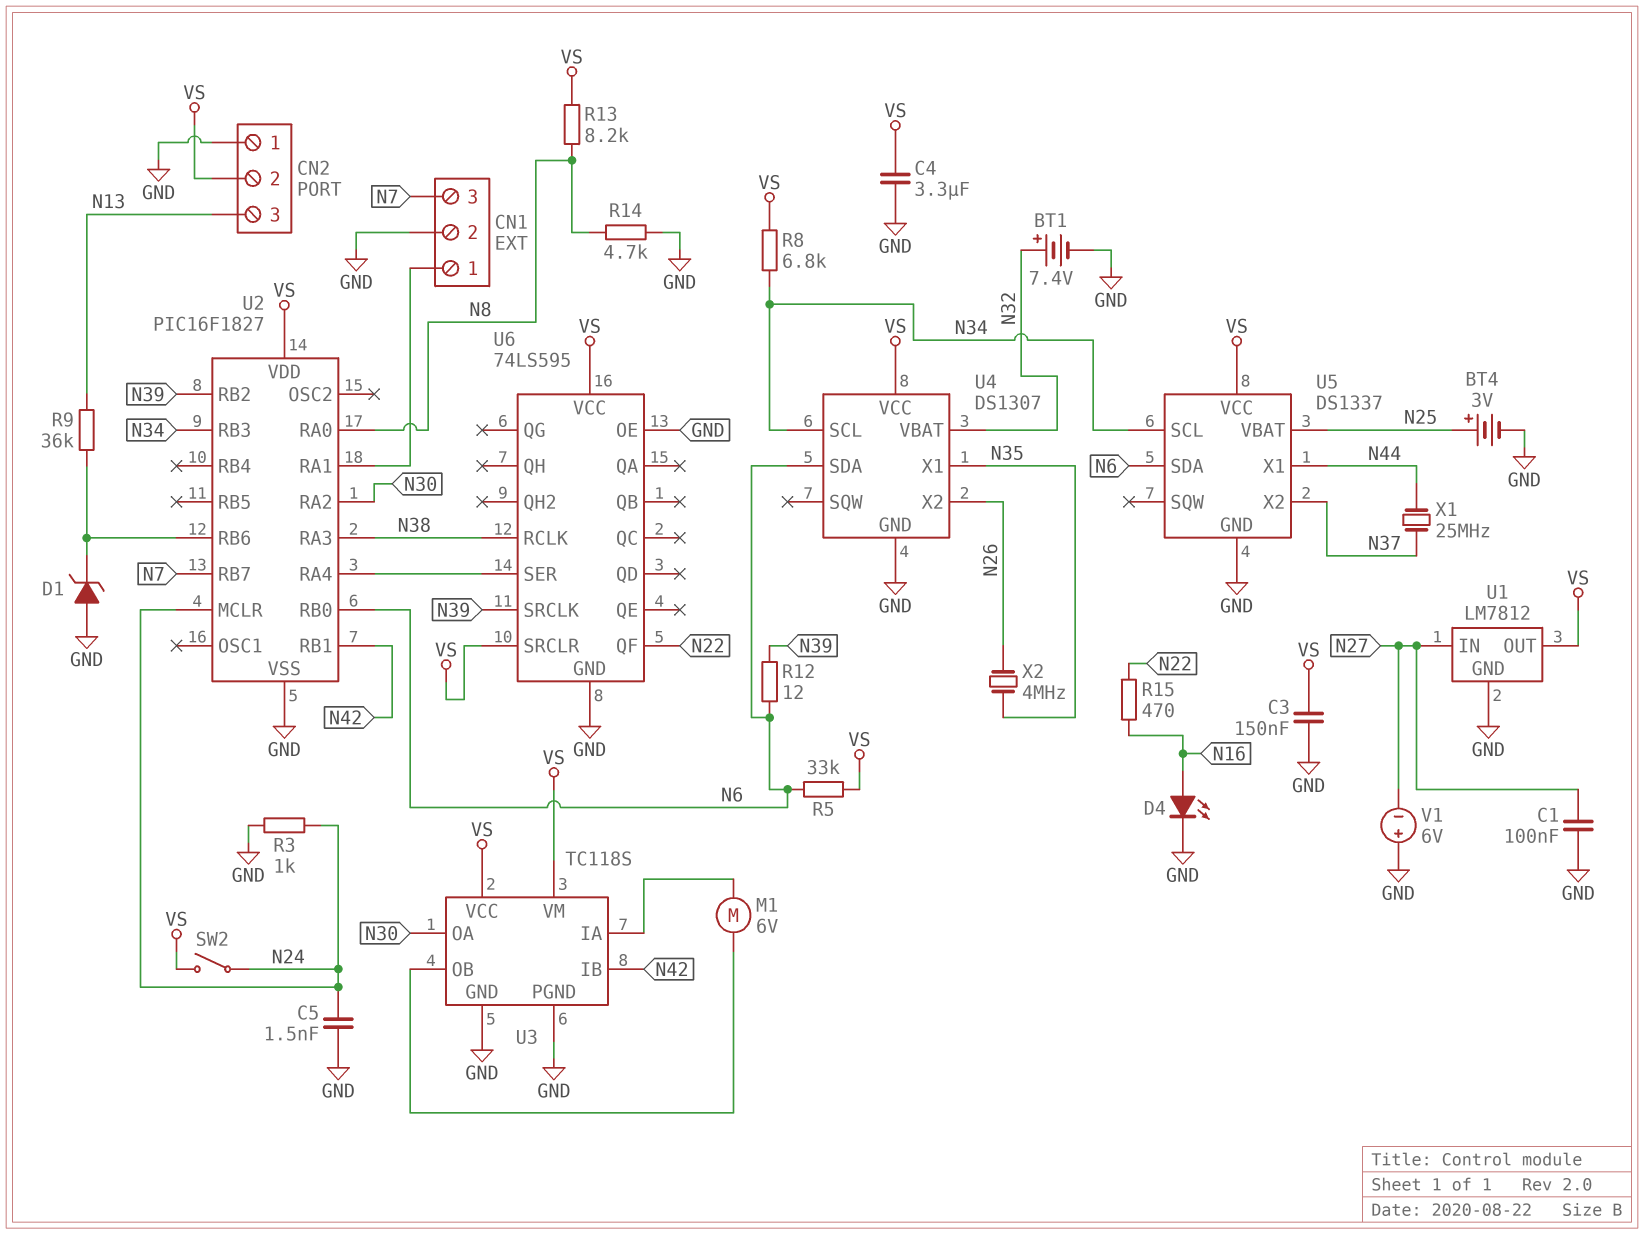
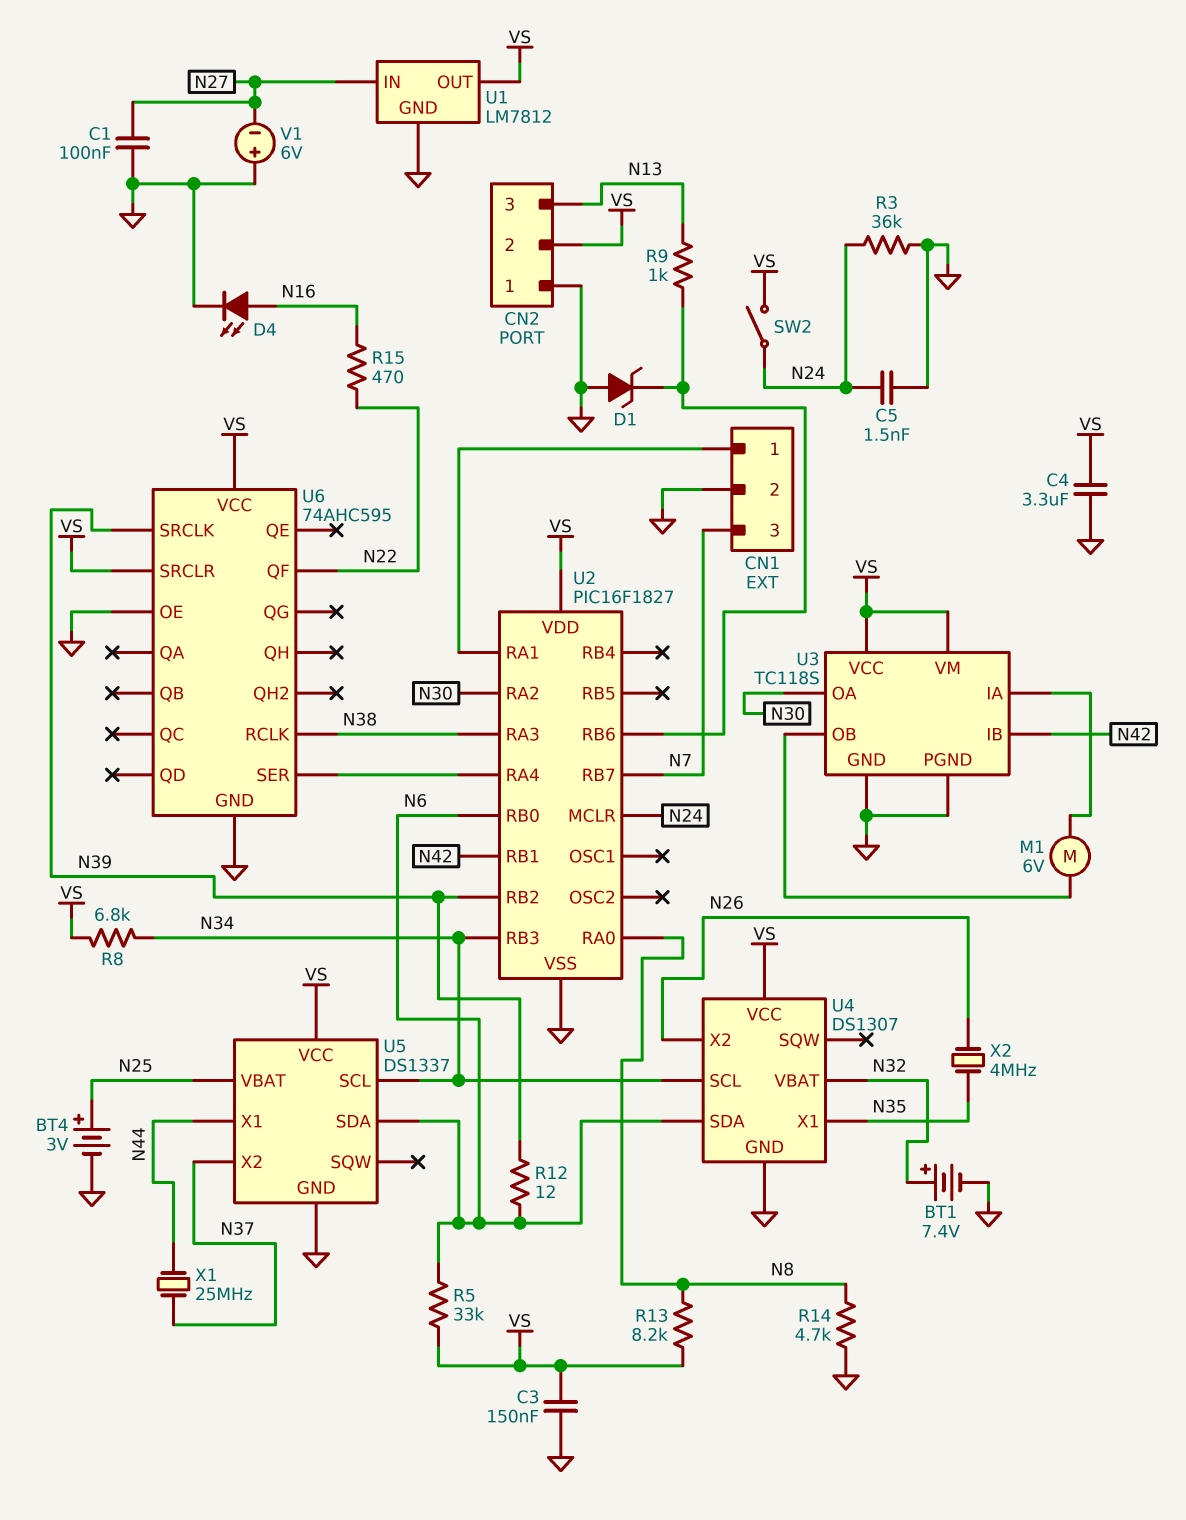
R3: 1k (GND, N24) -> 36k (GND, N24)
R9: 36k (N13, U2/RB6) -> 1k (N13, U2/RB6)
U6: 74LS595 -> 74AHC595

